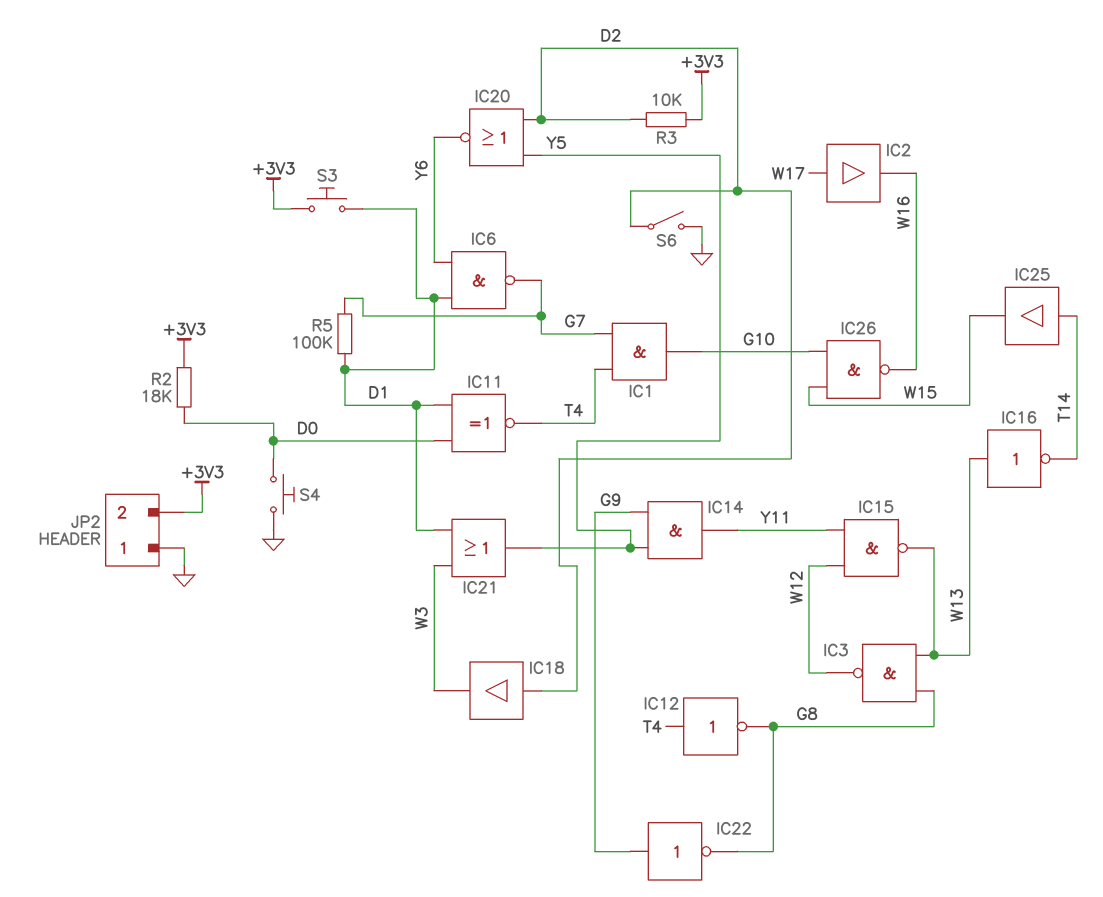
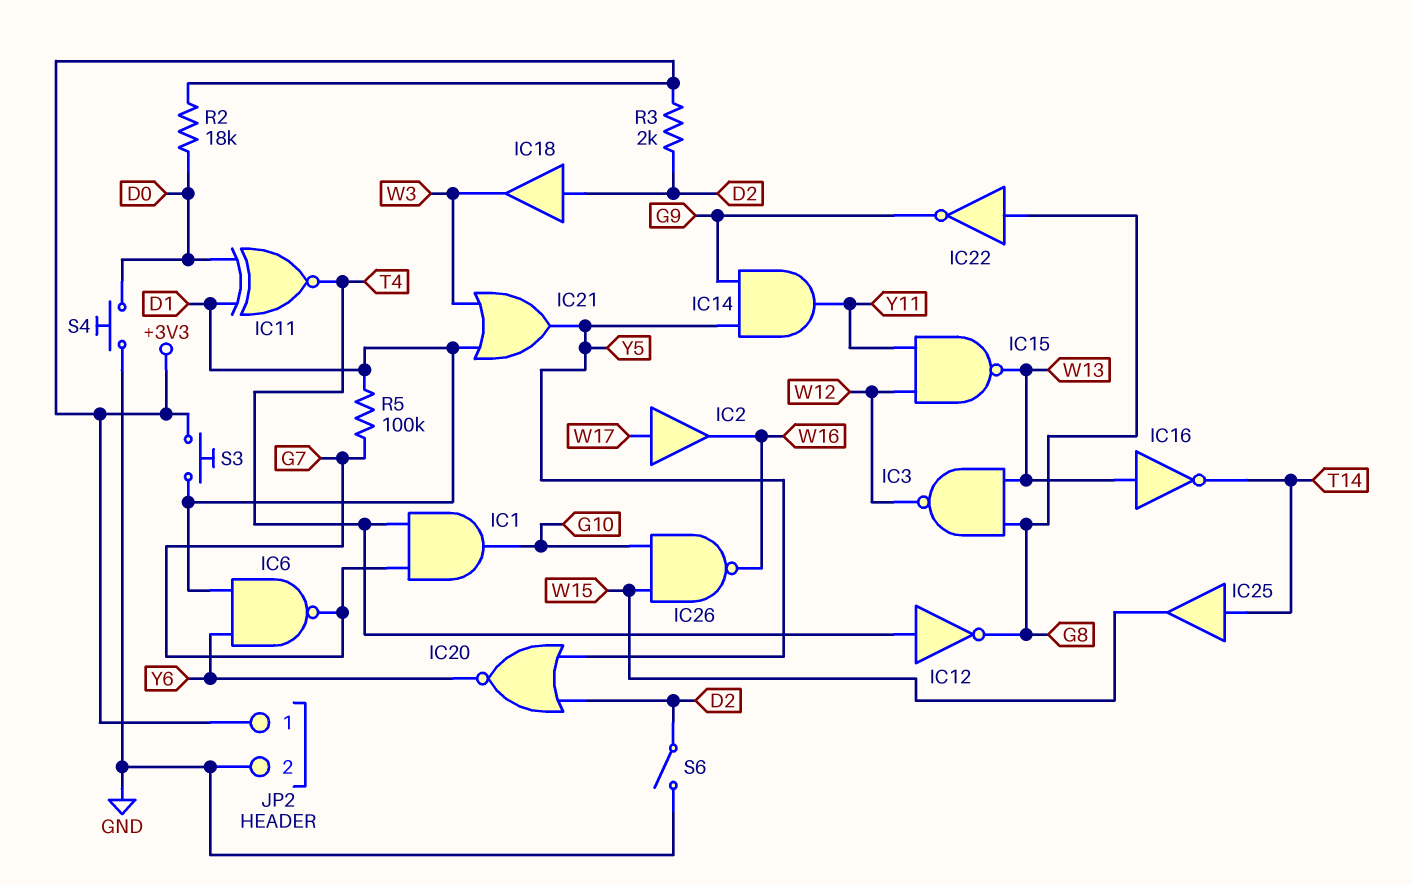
IC22: NOT (in G9, out G8) -> NOT (in G8, out G9)
JP2 pin 1: GND -> +3V3
JP2 pin 2: +3V3 -> GND
R3: 10k (+3V3, D2) -> 2k (+3V3, D2)

